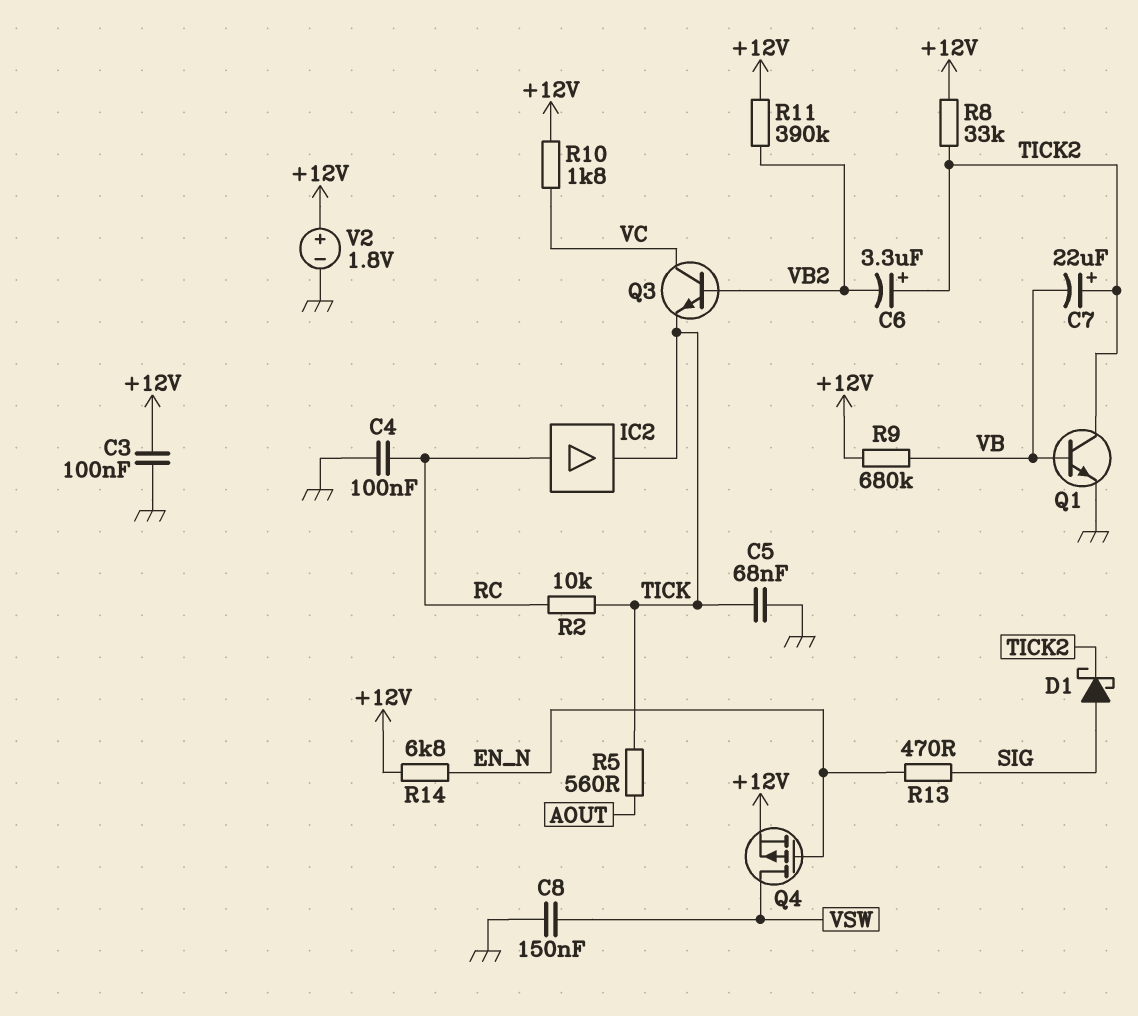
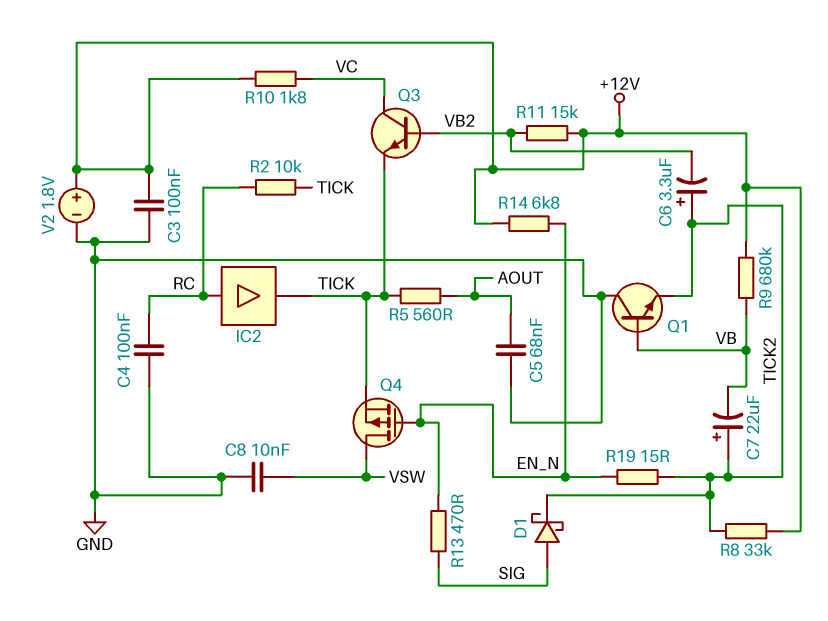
C5: 68nF (GND, TICK) -> 68nF (AOUT, GND)
C8: 150nF (GND, VSW) -> 10nF (GND, VSW)
Q1: NPN (B VB, C TICK2, E GND) -> NPN (B VB, C GND, E TICK2)
Q4: PMOS (G EN_N, D VSW, S +12V) -> PMOS (G EN_N, D VSW, S TICK)
R11: 390k (+12V, VB2) -> 15k (+12V, VB2)
R19: none -> 15 (EN_N, TICK2)

